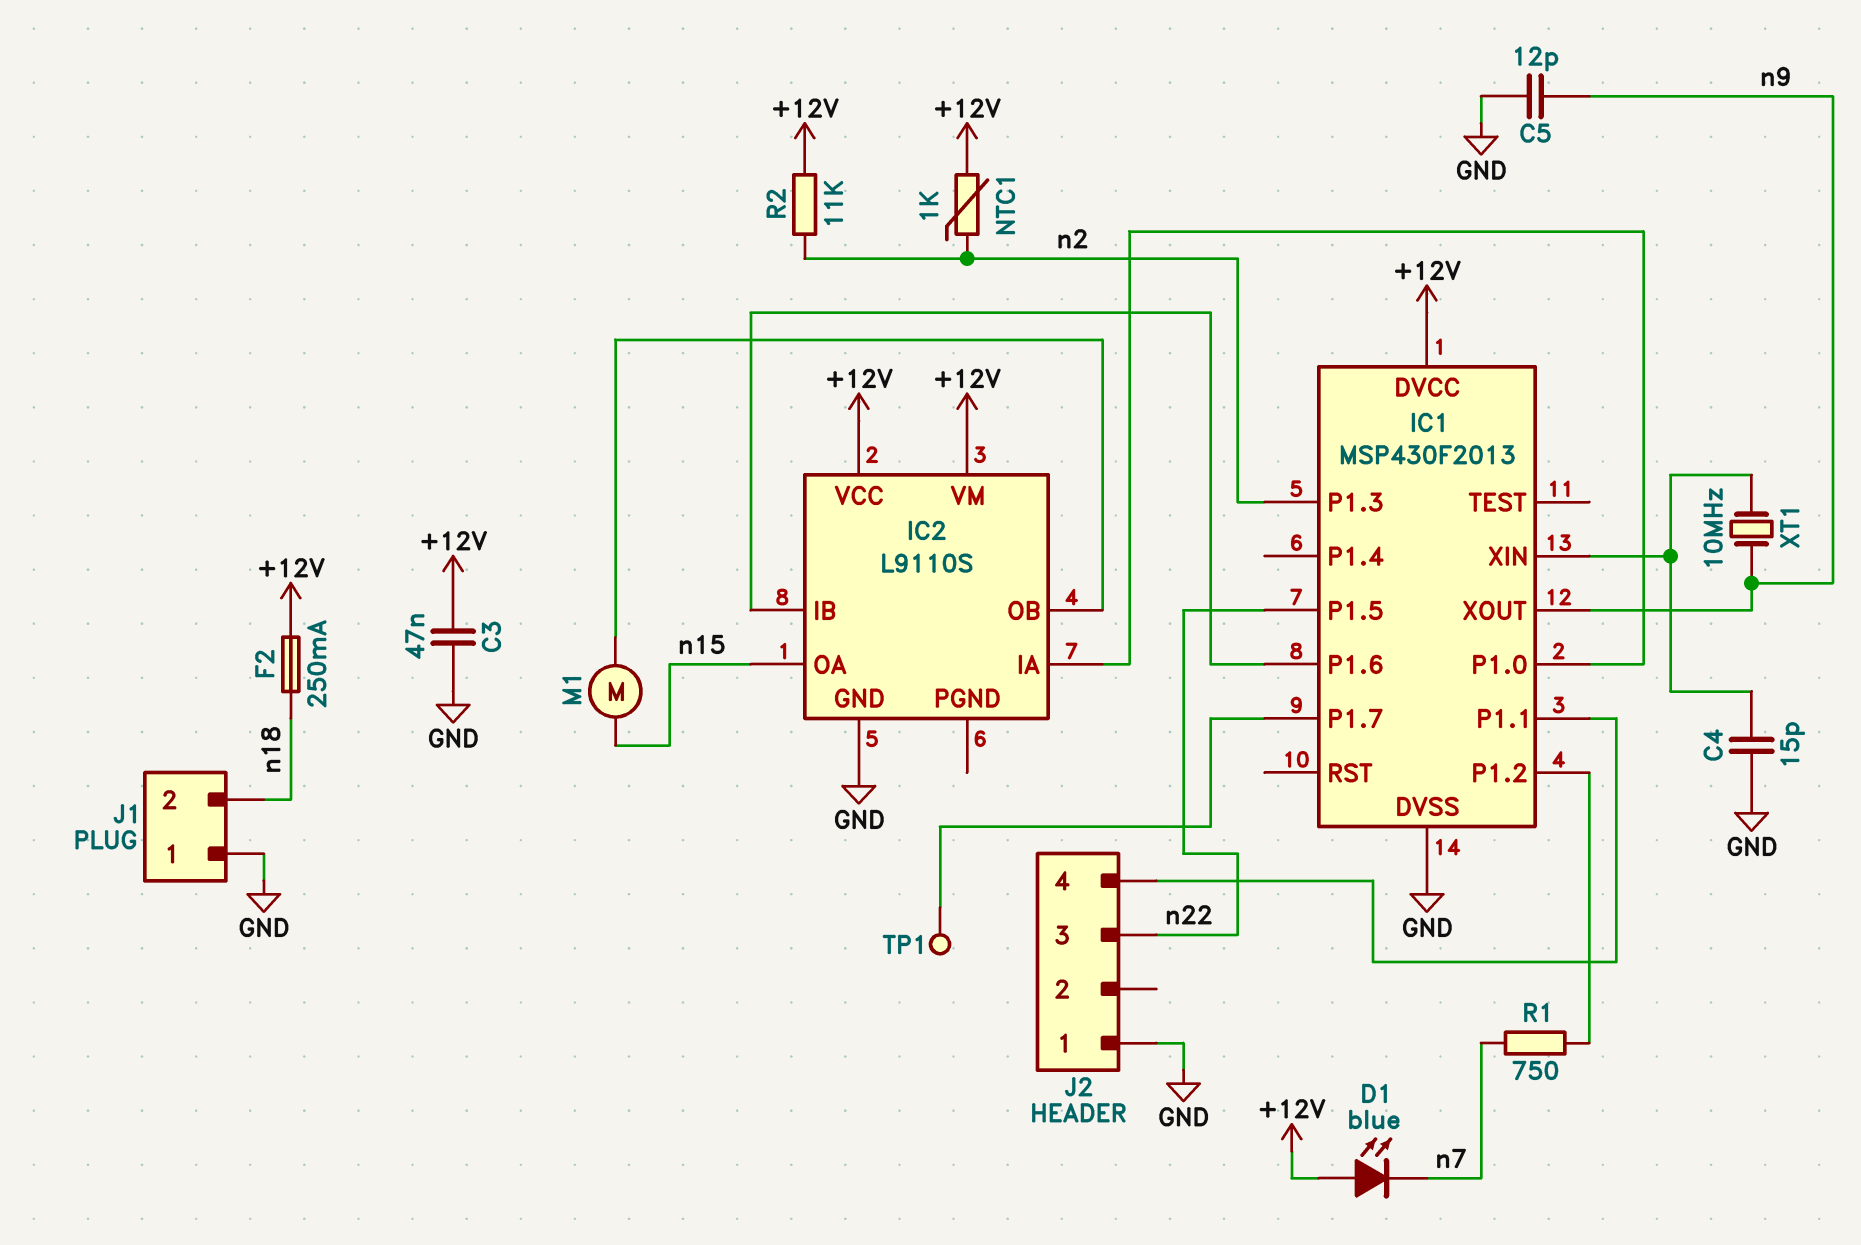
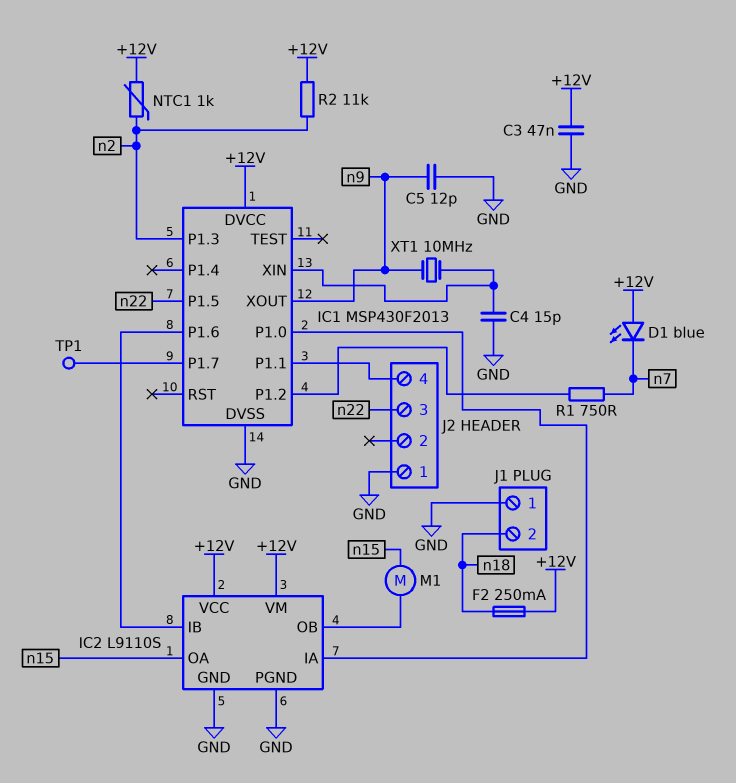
IC2 pin PGND: none -> GND

